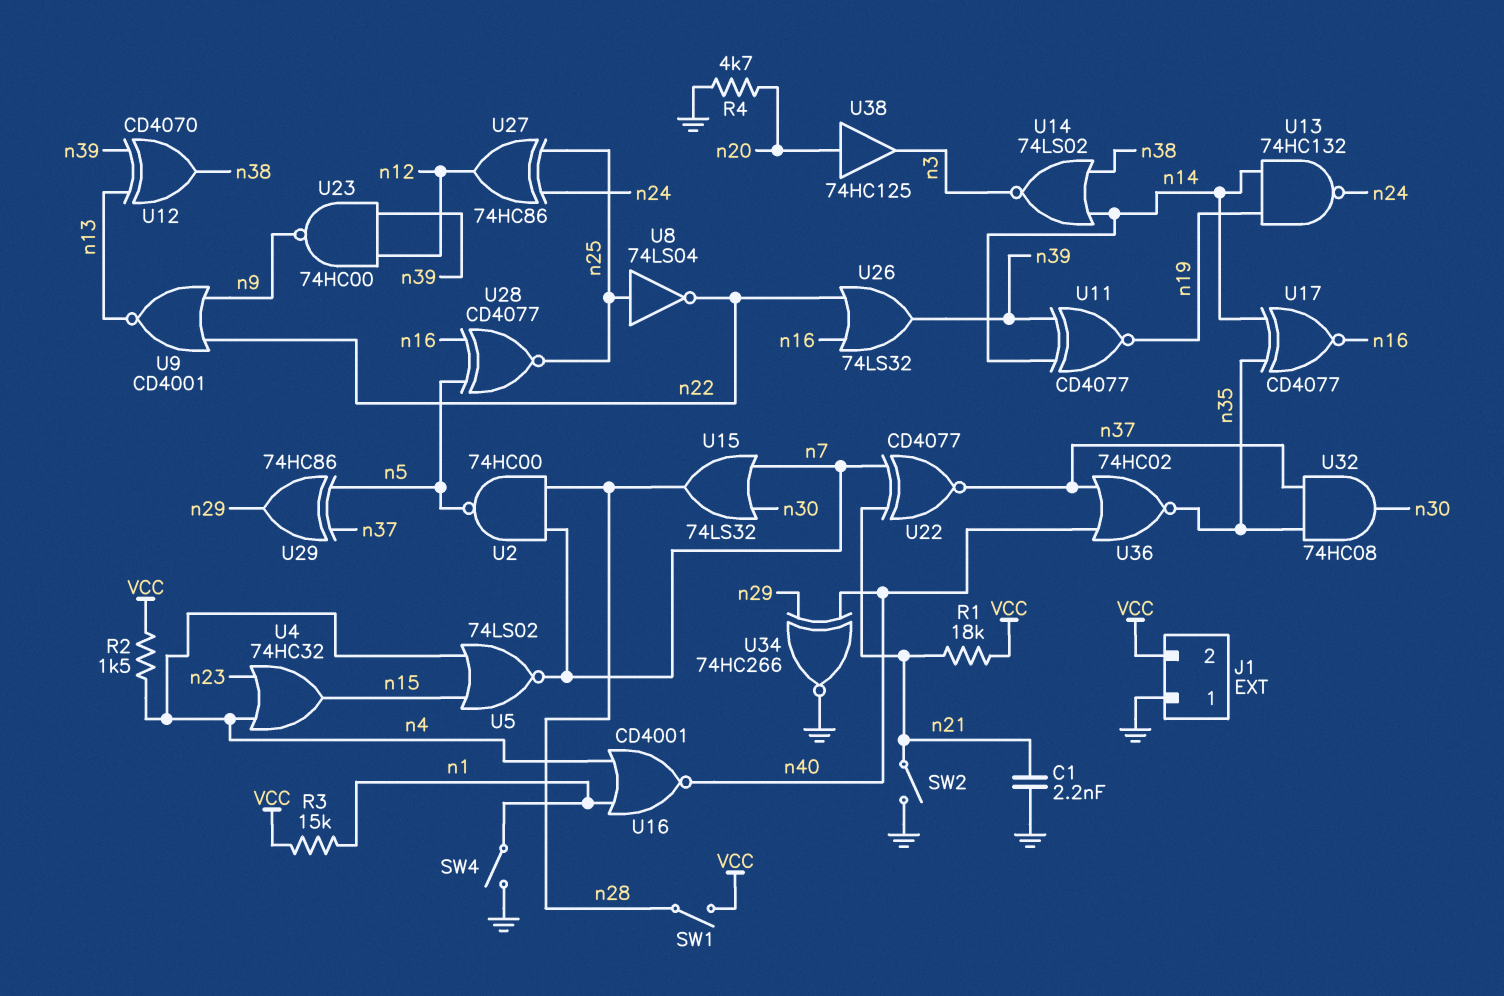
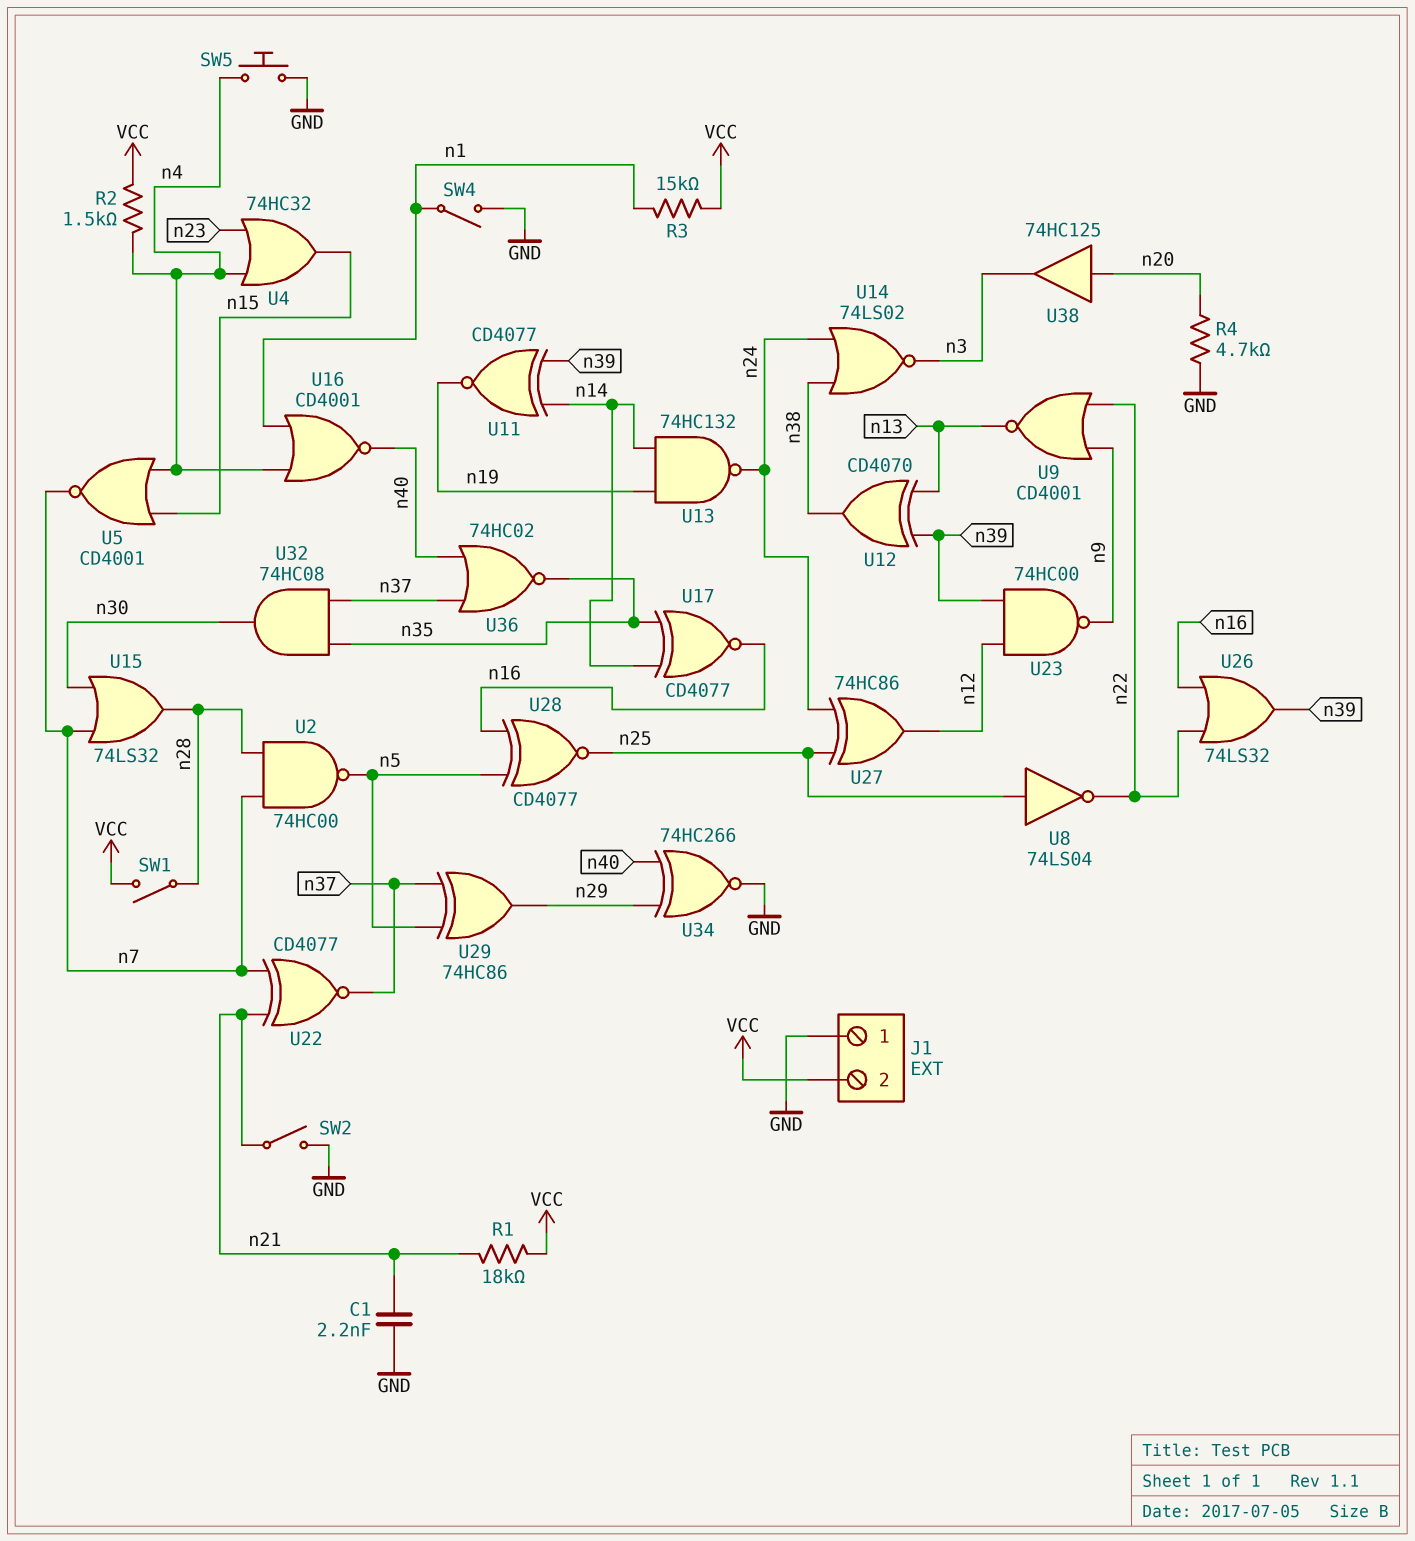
SW5: none -> button (GND, n4)
U5: NOR 74LS02 (in n4, in n15, out n7) -> NOR CD4001 (in n4, in n15, out n7)
U14: NOR 74LS02 (in n14, in n38, out n3) -> NOR 74LS02 (in n24, in n38, out n3)

